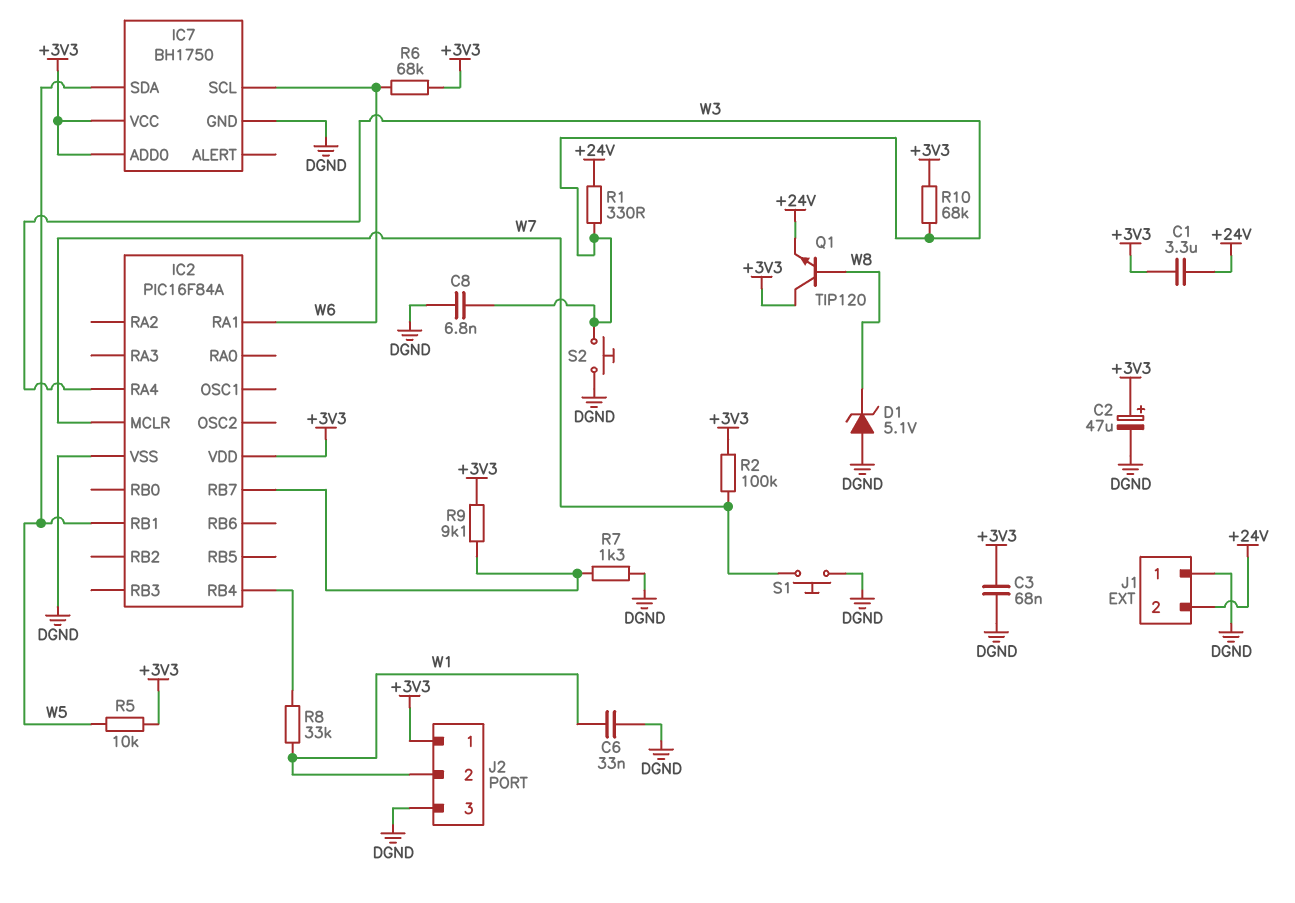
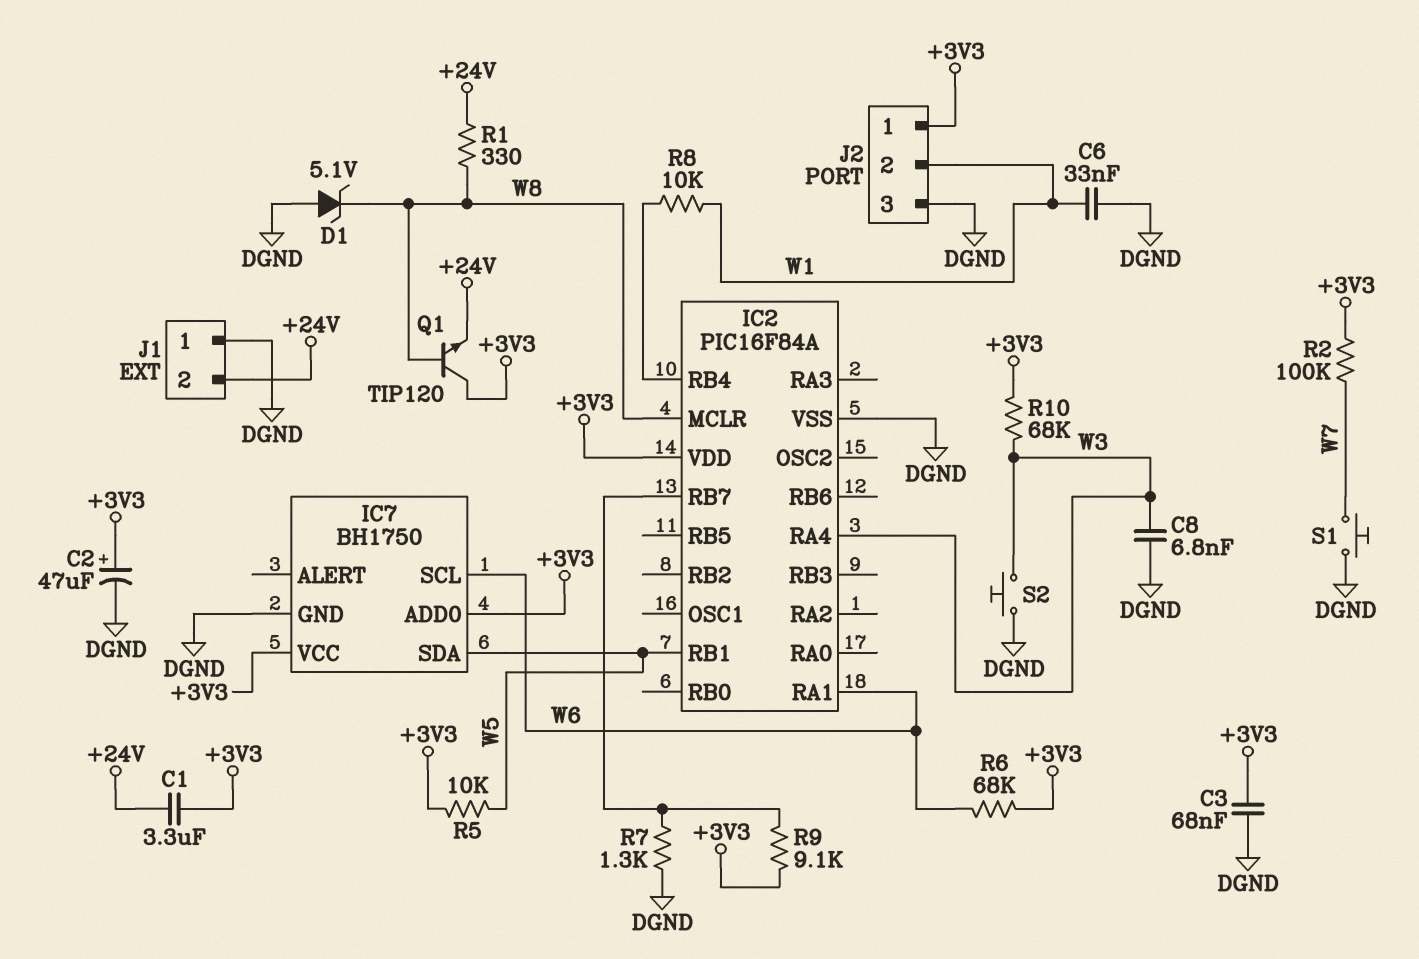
IC2 pin MCLR: W7 -> W8
R1: 330 (+24V, W3) -> 330 (+24V, W8)
R8: 33k (IC2/RB4, W1) -> 10k (IC2/RB4, W1)

